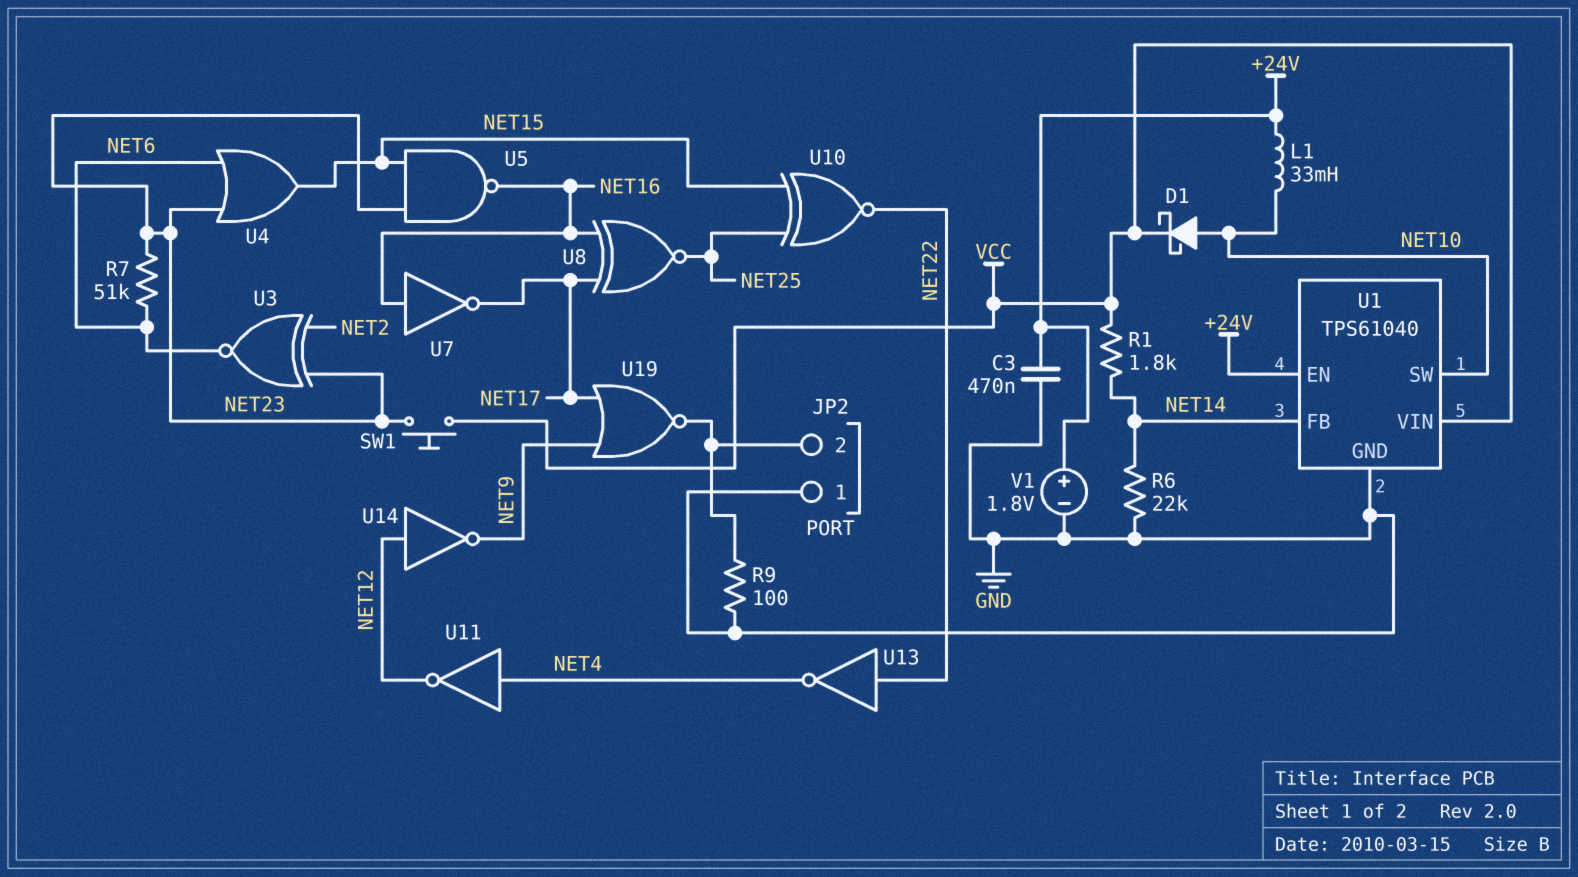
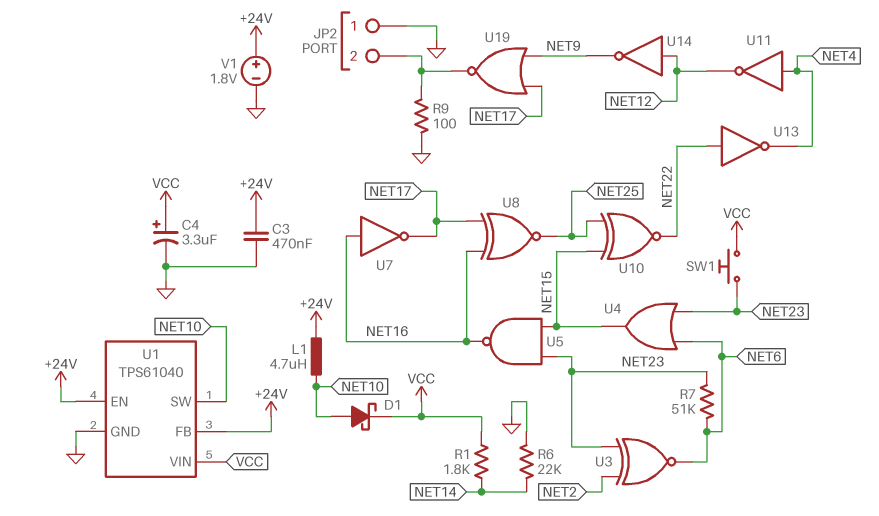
C4: none -> 3.3uF (plus VCC, minus GND)
L1: 33mH (+24V, NET10) -> 4.7uH (+24V, NET10)
U1 pin FB: NET14 -> +24V

